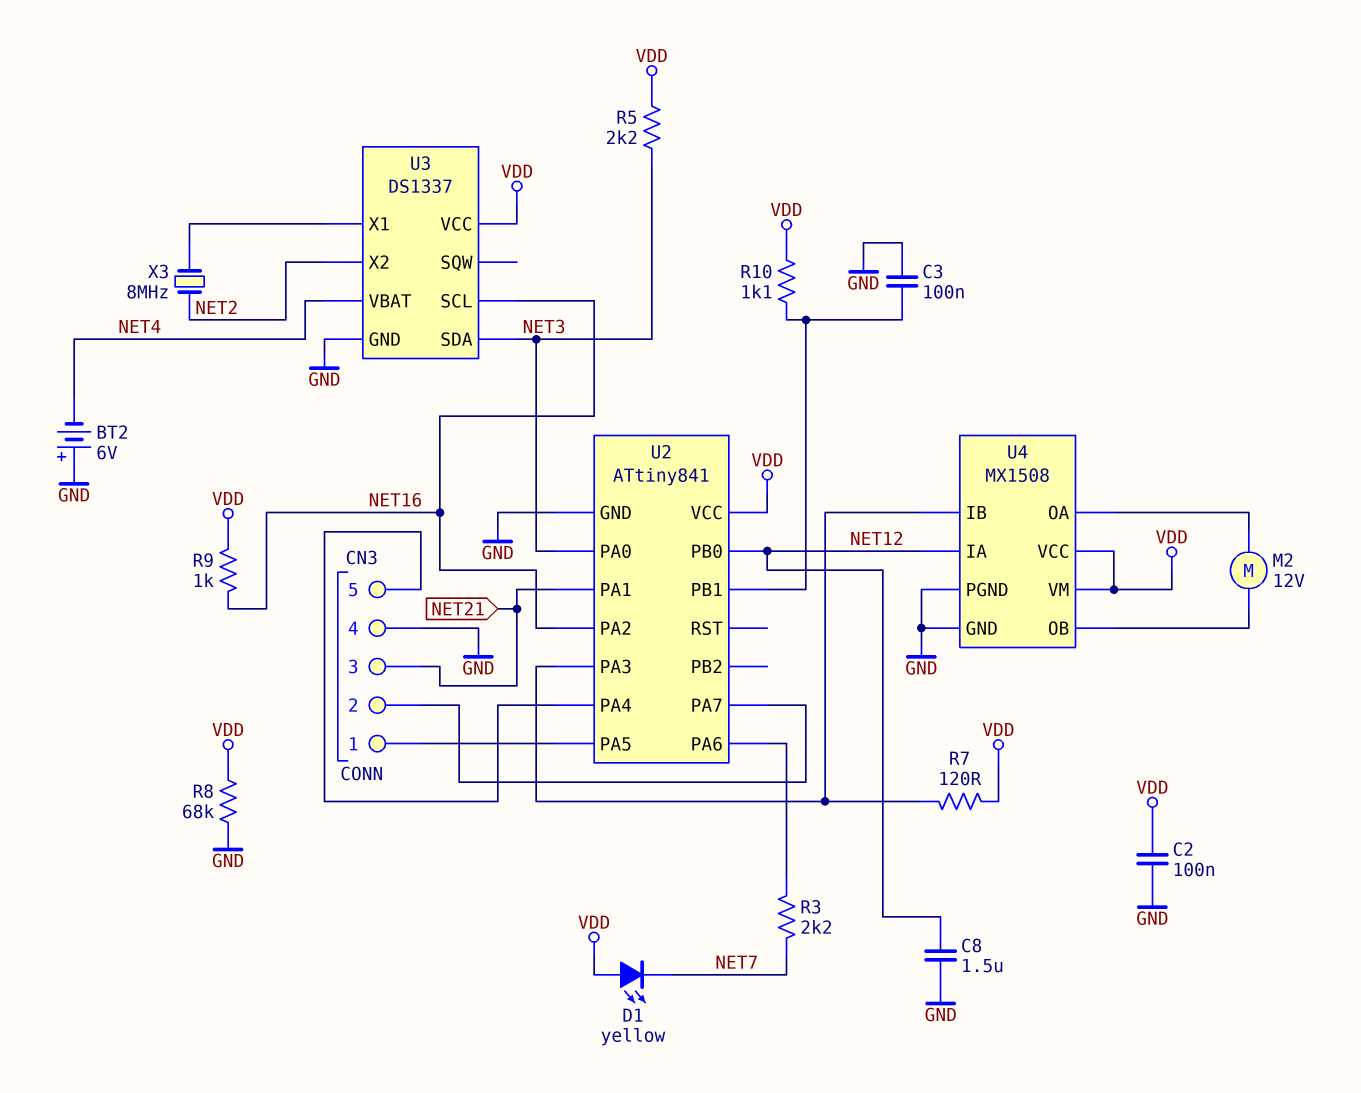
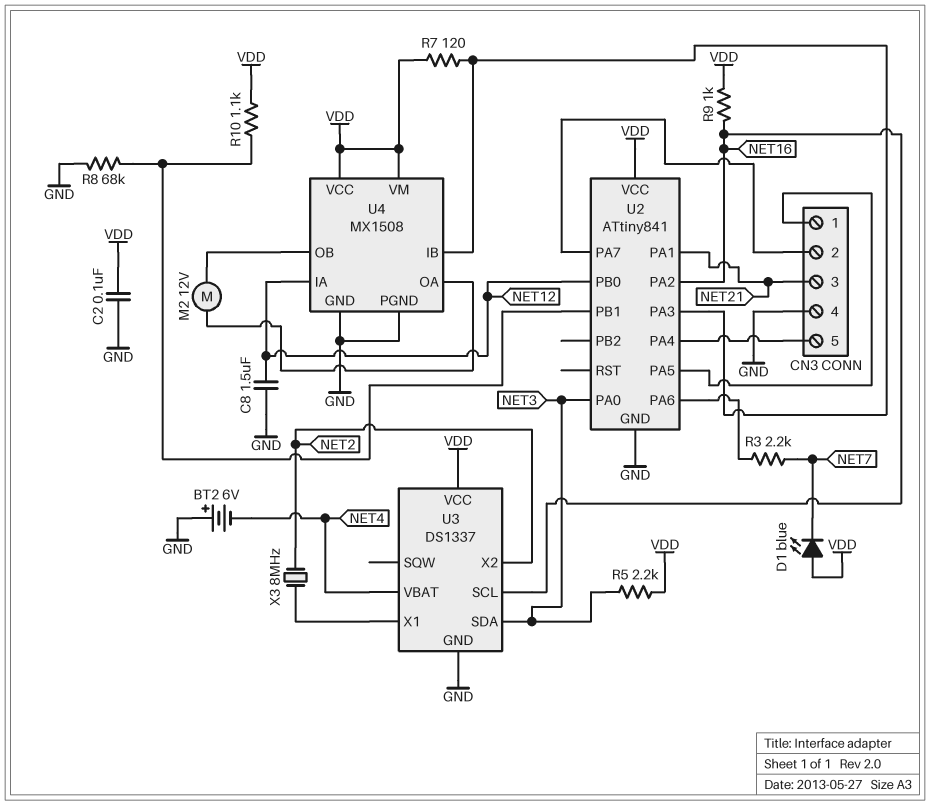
C3: 100nF (GND, U2/PB1) -> none
D1: LED yellow (A VDD, K NET7) -> LED blue (A VDD, K NET7)
R8: 68k (GND, VDD) -> 68k (GND, U2/PB1)

